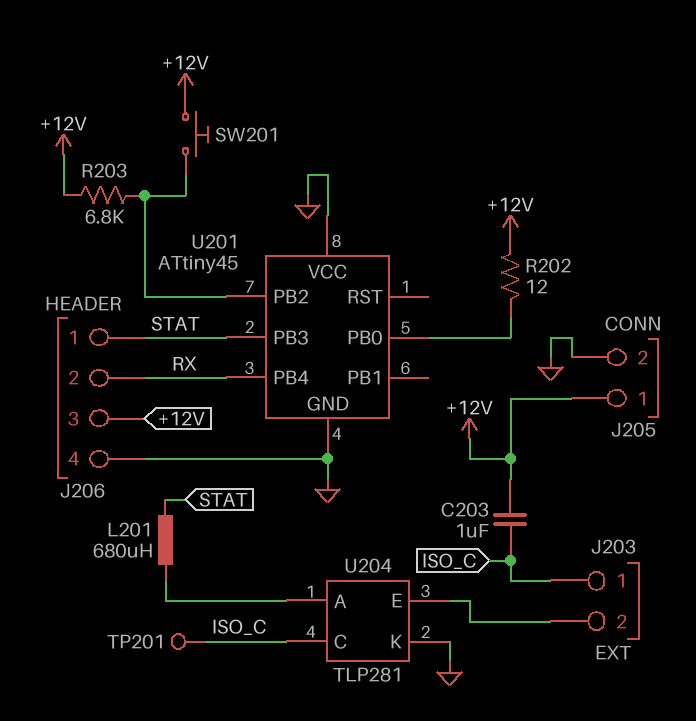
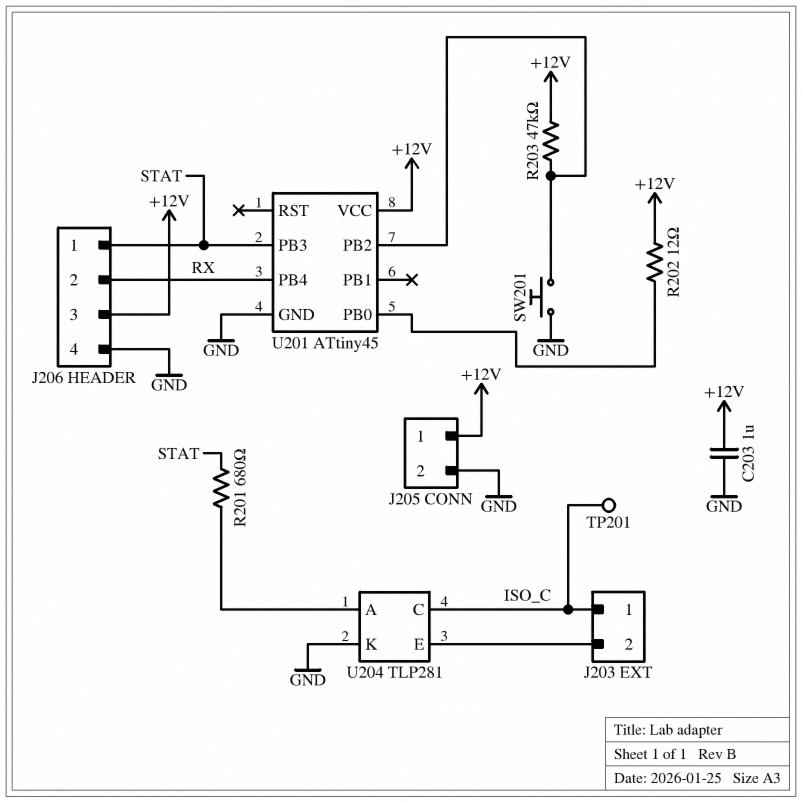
C203: 1uF (+12V, ISO_C) -> 1uF (+12V, GND)
L201: 680uH (STAT, U204/A) -> none
R201: none -> 680 (STAT, U204/A)
R203: 6.8k (+12V, U201/PB2) -> 47k (+12V, U201/PB2)
SW201: button (+12V, U201/PB2) -> button (GND, U201/PB2)
U201 pin VCC: GND -> +12V

